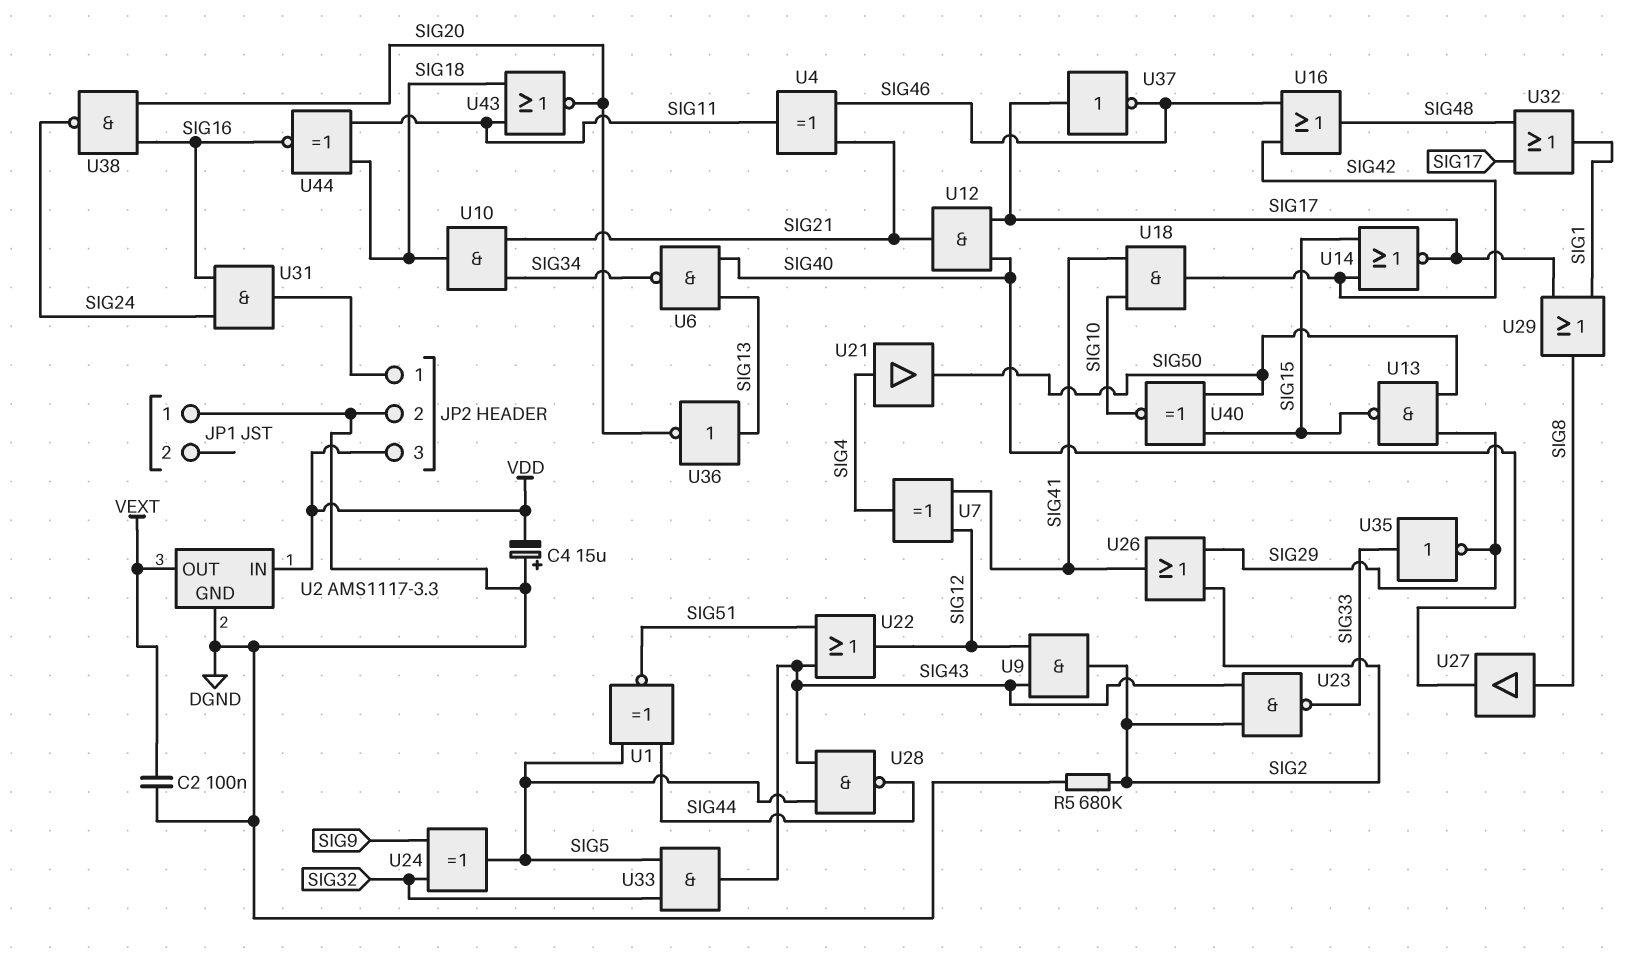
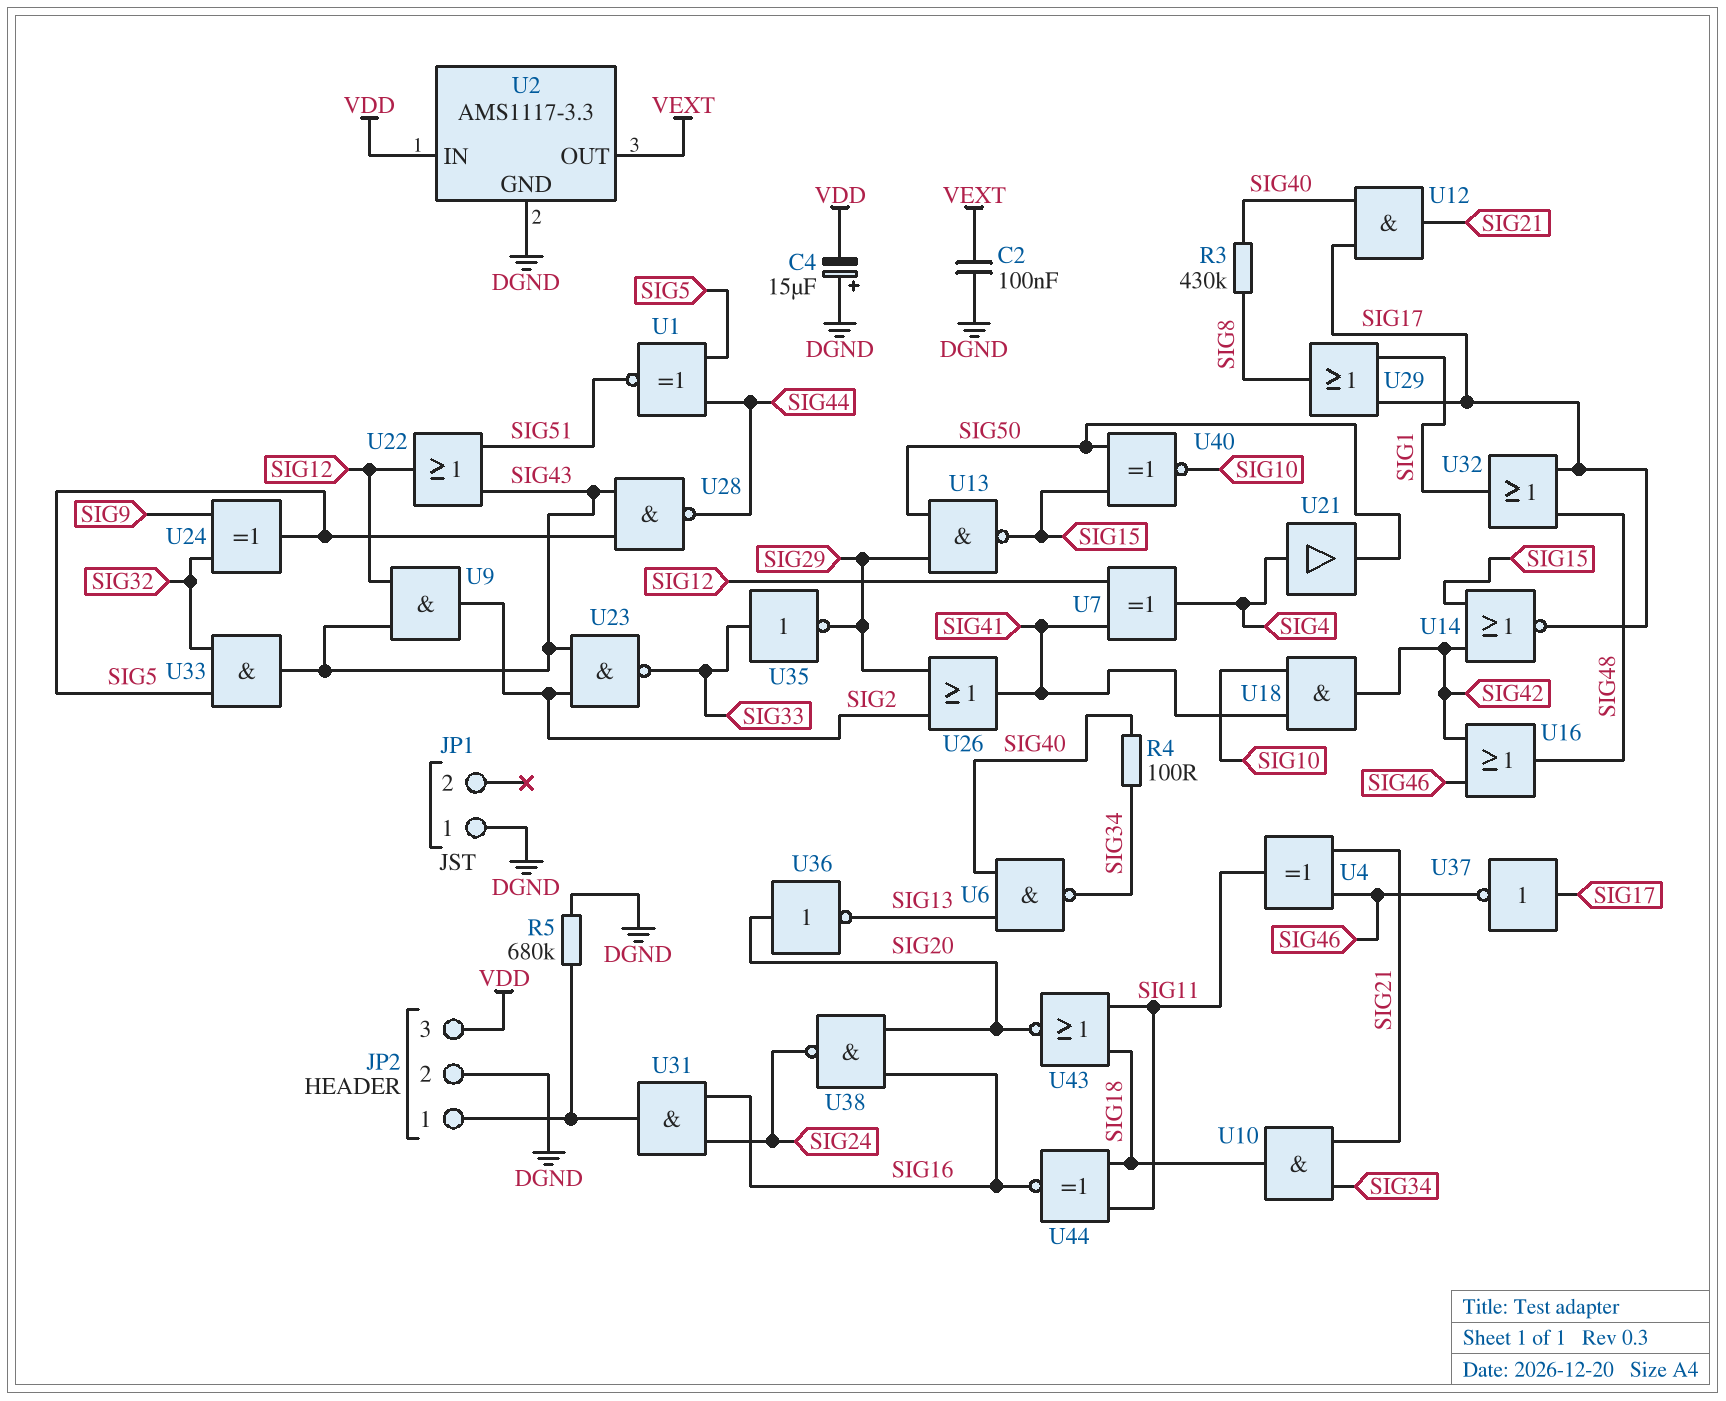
R3: none -> 430k (SIG8, SIG40)
R4: none -> 100 (SIG34, SIG40)
R5: 680k (DGND, SIG2) -> 680k (DGND, JP2/1)
U27: buffer (in SIG8, out SIG40) -> none
U36: NOT (in SIG13, out SIG20) -> NOT (in SIG20, out SIG13)

